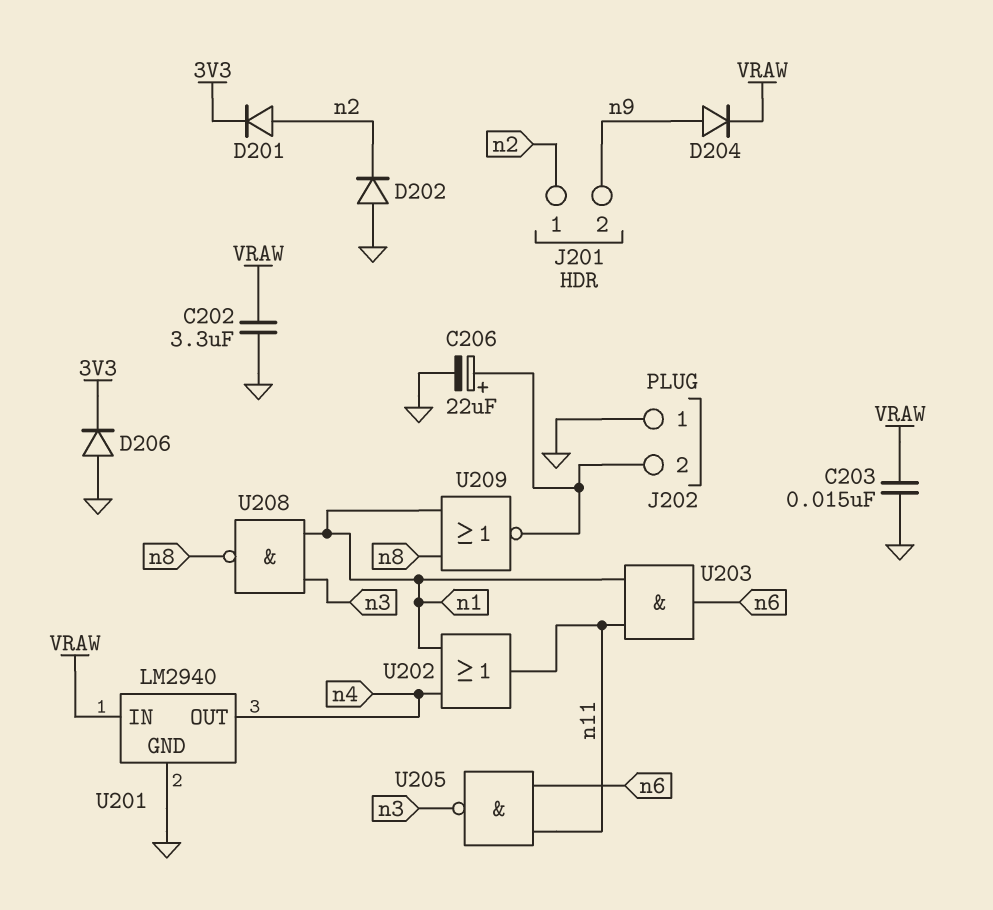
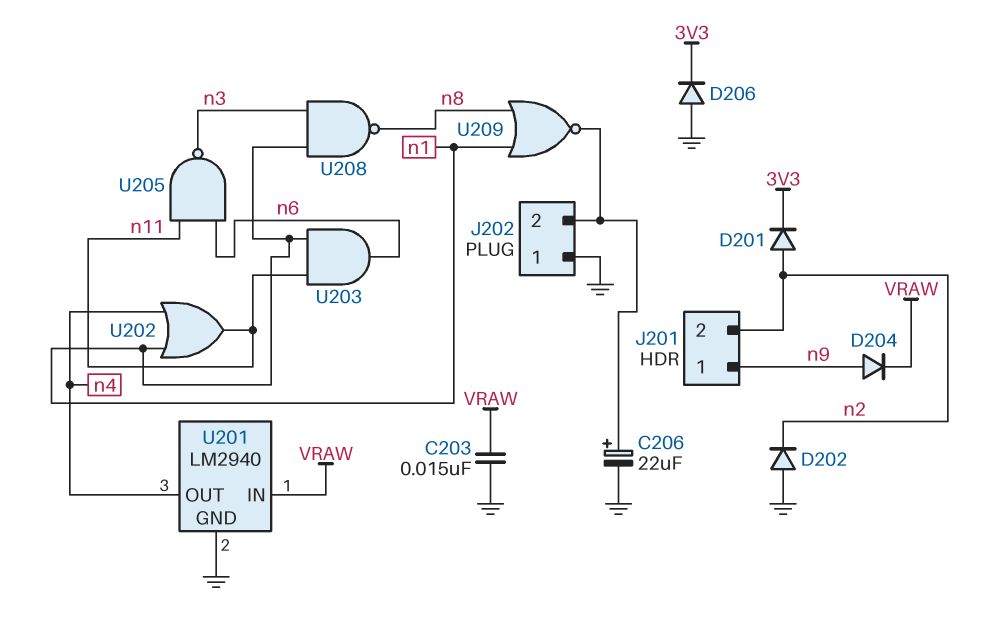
C202: 3.3uF (GND, VRAW) -> none
J201 pin 1: n2 -> n9
J201 pin 2: n9 -> n2

